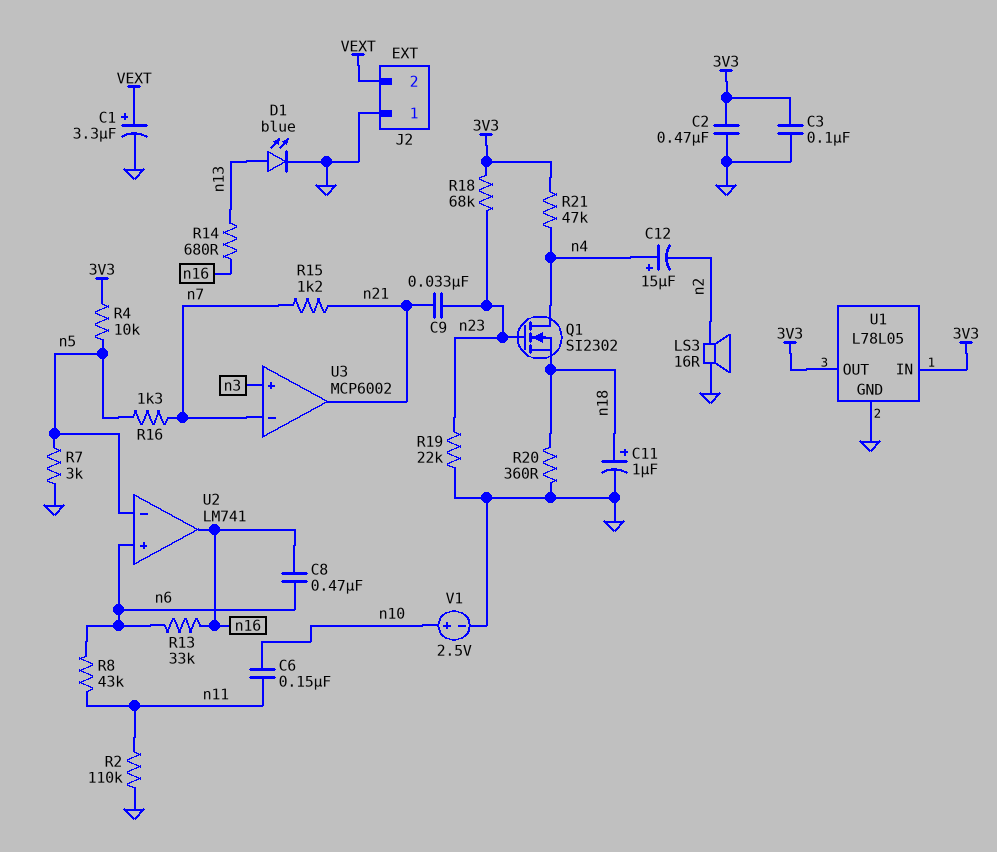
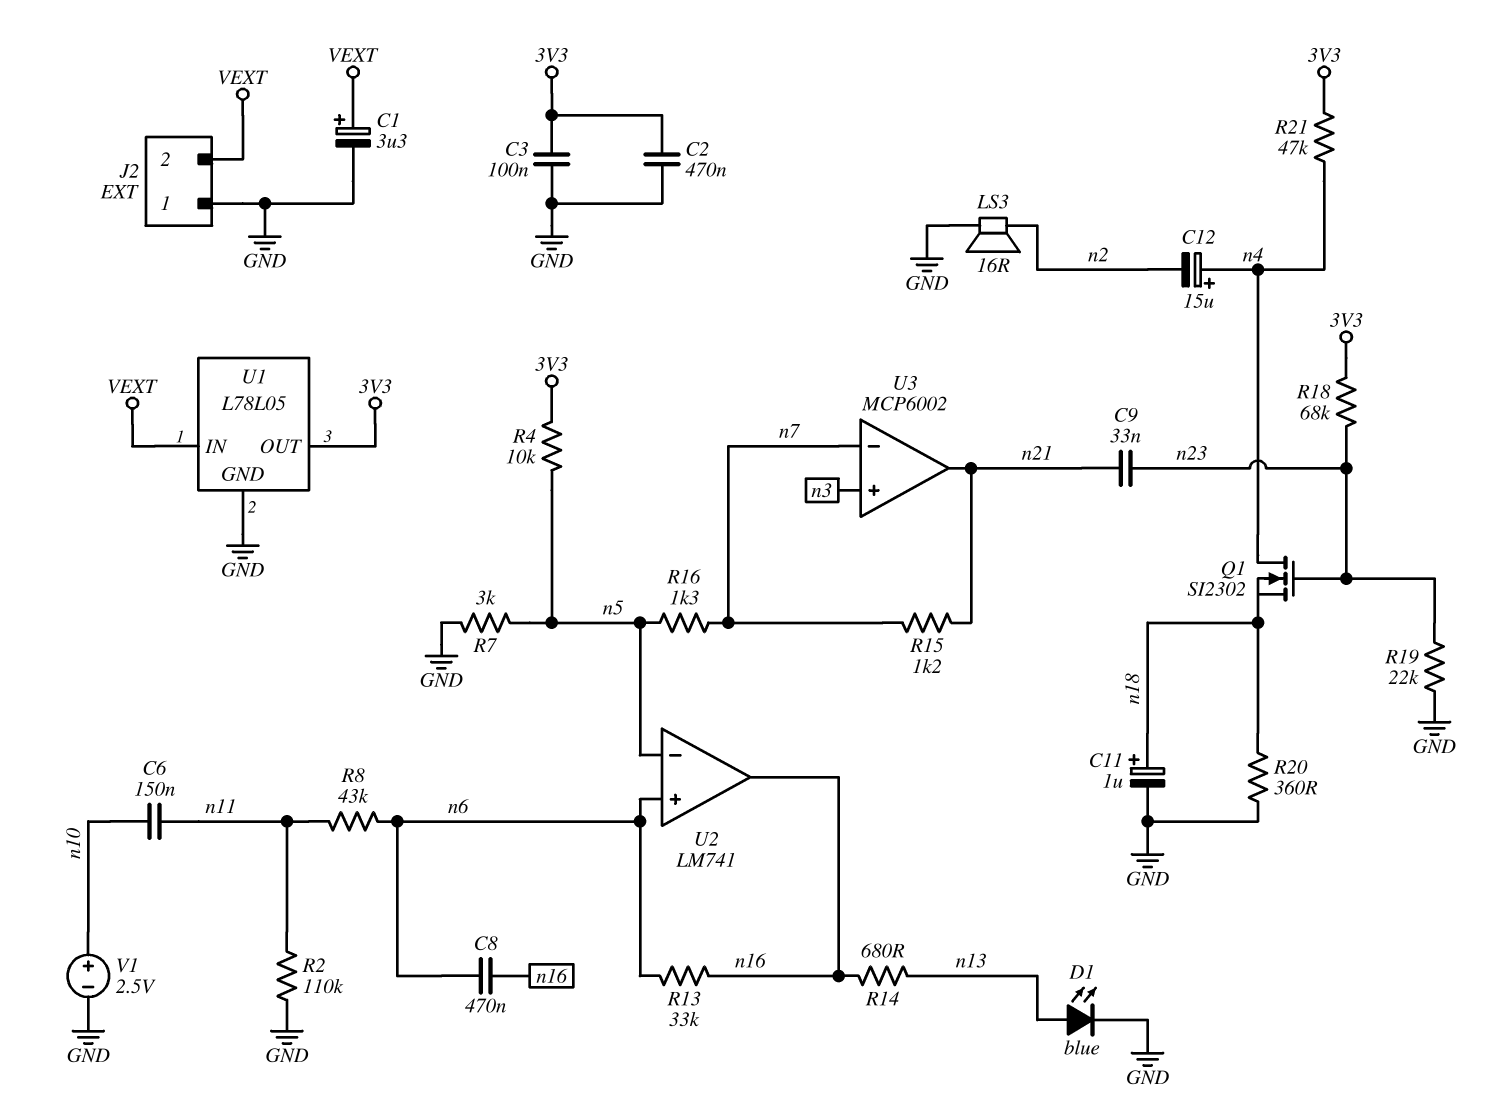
U1 pin IN: 3V3 -> VEXT

